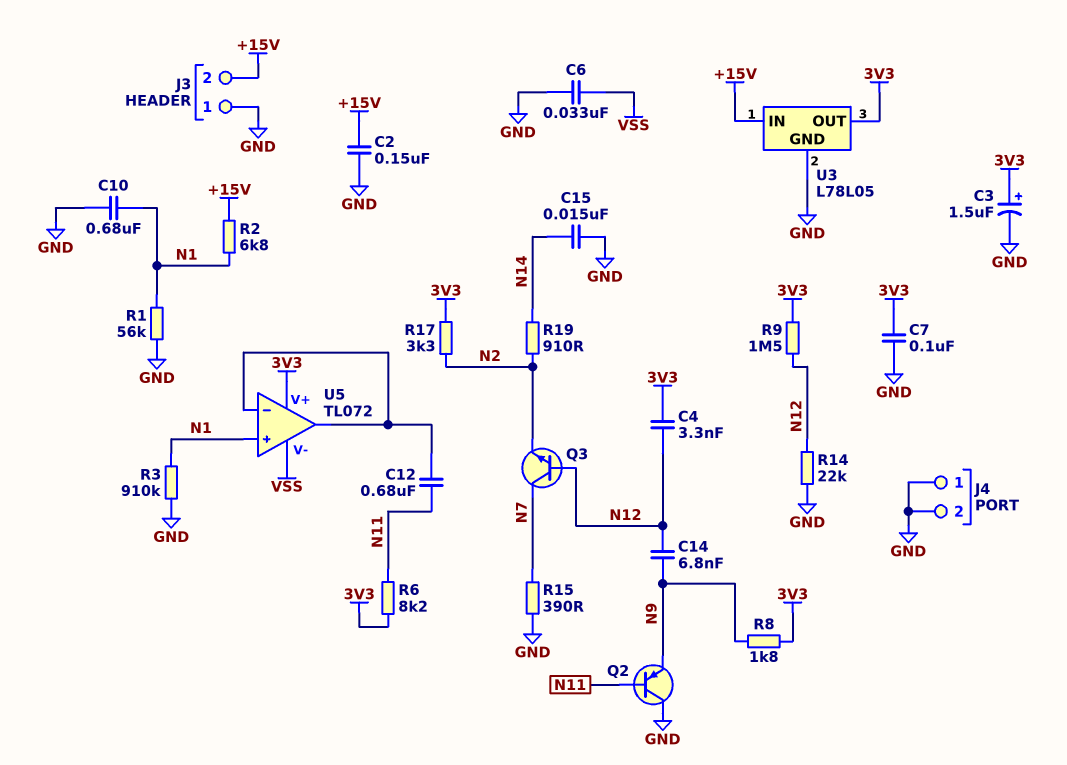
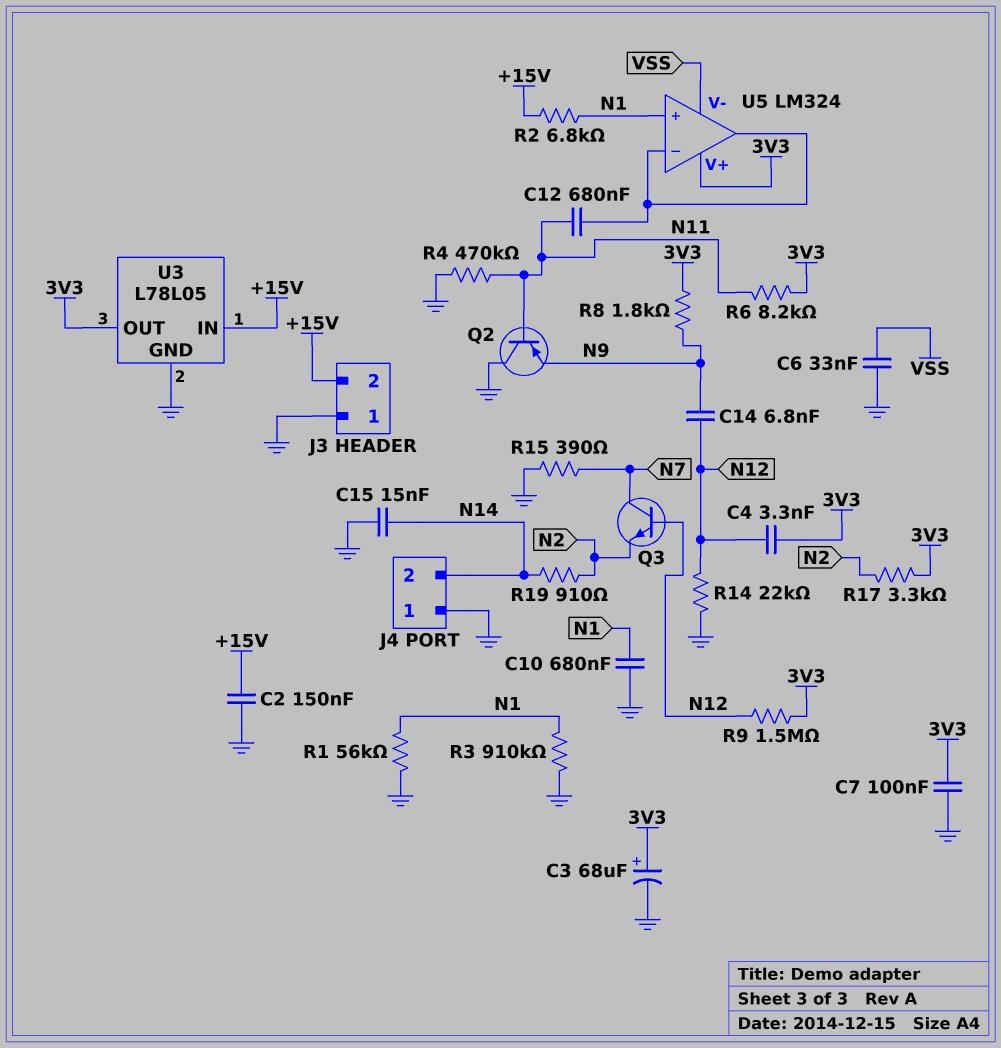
C3: 1.5uF (plus 3V3, minus GND) -> 68uF (plus 3V3, minus GND)
J4 pin 2: GND -> N14
R4: none -> 470k (GND, N11)
U5: TL072 -> LM324

